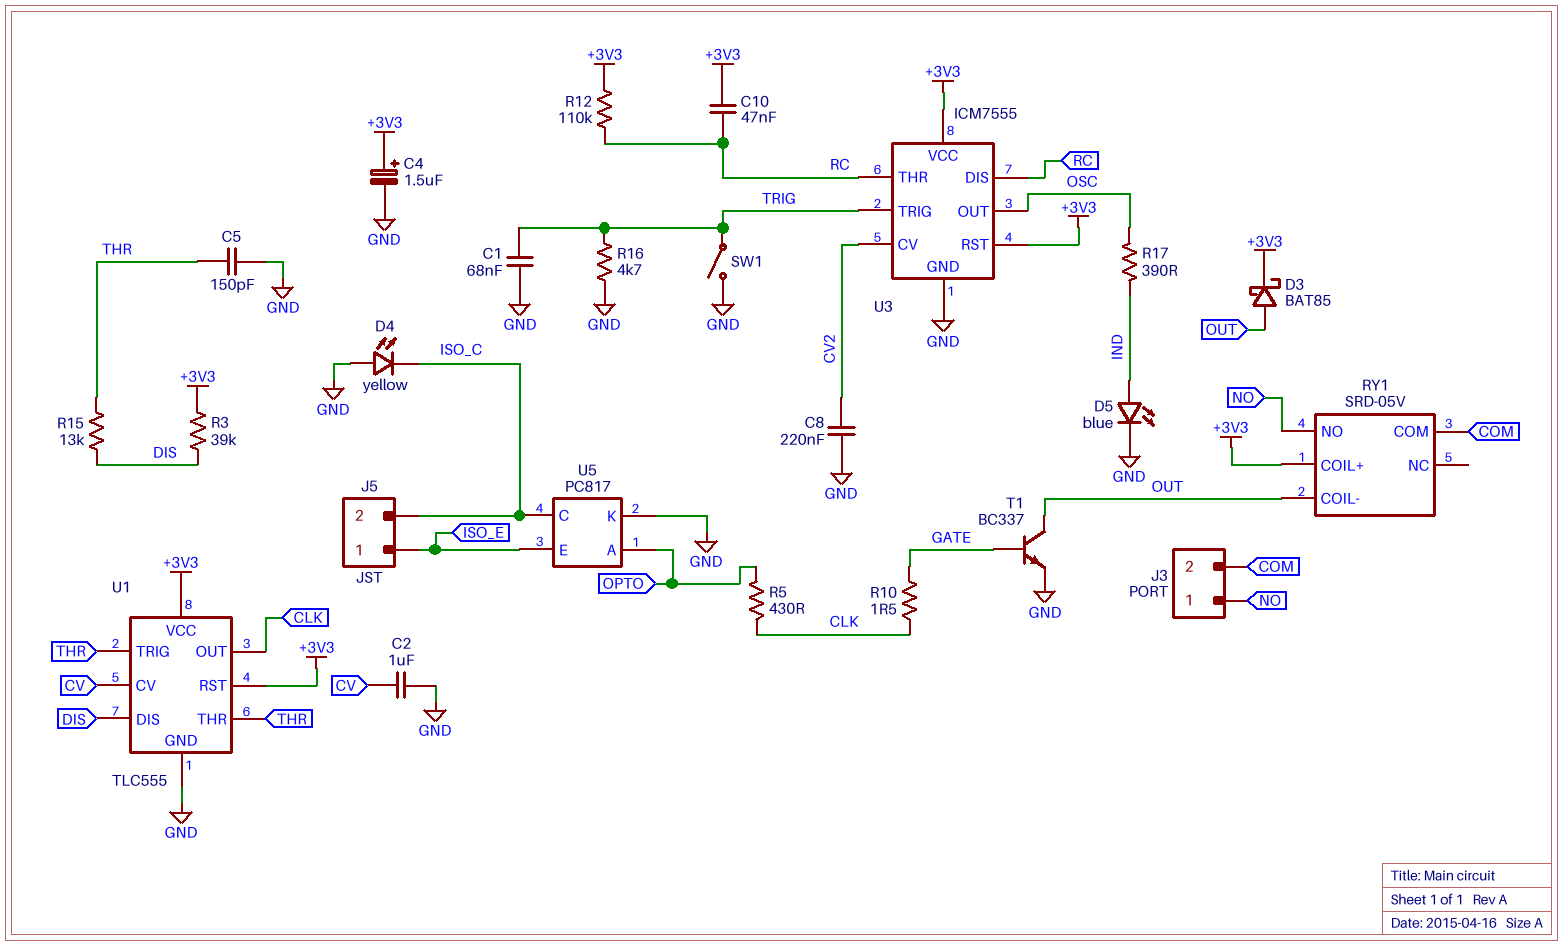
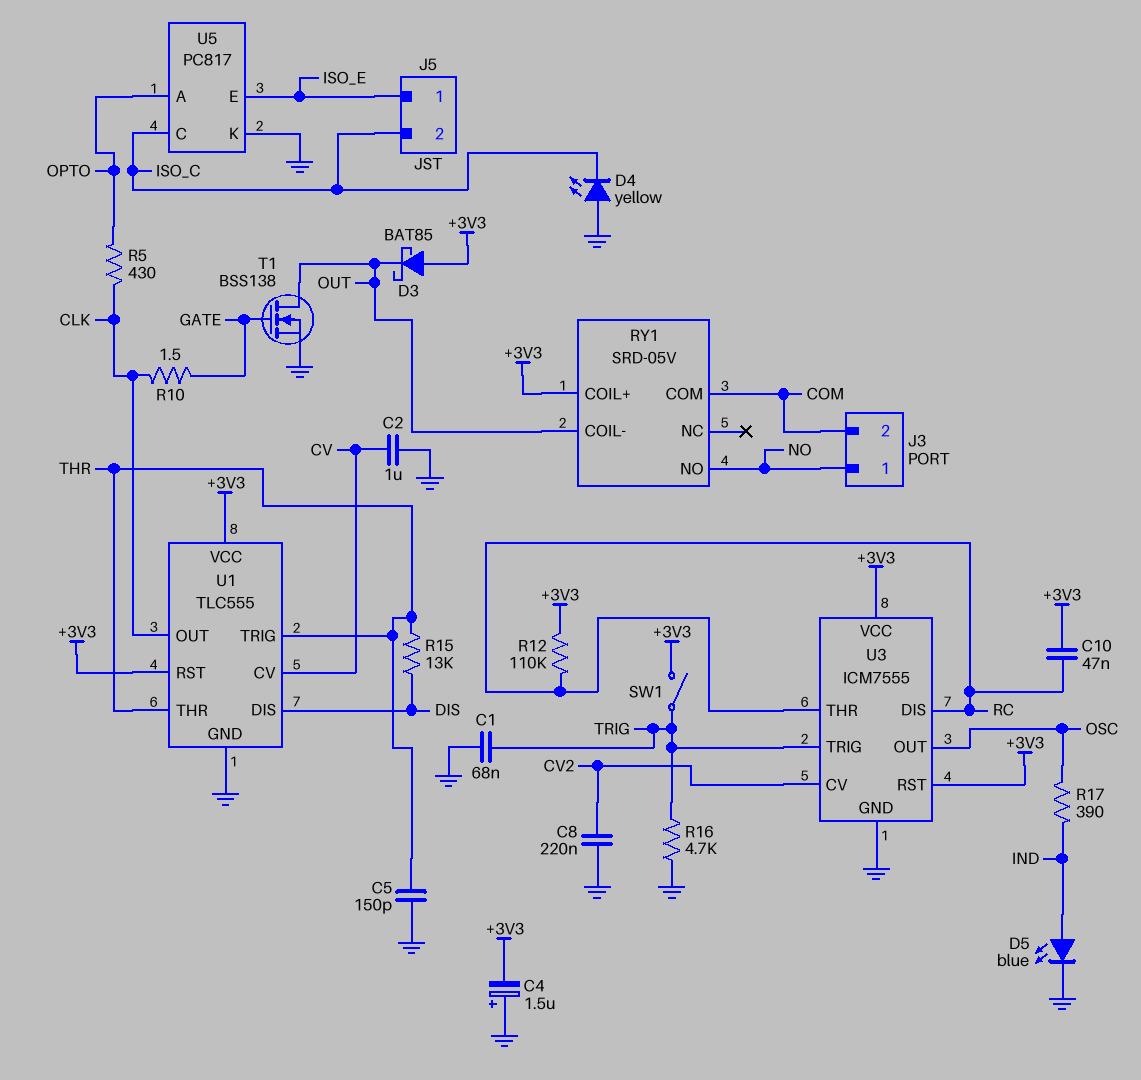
C4: 1.5uF (plus +3V3, minus GND) -> 1.5uF (plus GND, minus +3V3)
D3: schottky BAT85 (A OUT, K +3V3) -> schottky BAT85 (A +3V3, K OUT)
R3: 39k (+3V3, DIS) -> none
SW1: switch (GND, TRIG) -> switch (+3V3, TRIG)
T1: NPN BC337 (B GATE, C OUT, E GND) -> NMOS BSS138 (G GATE, D OUT, S GND)

